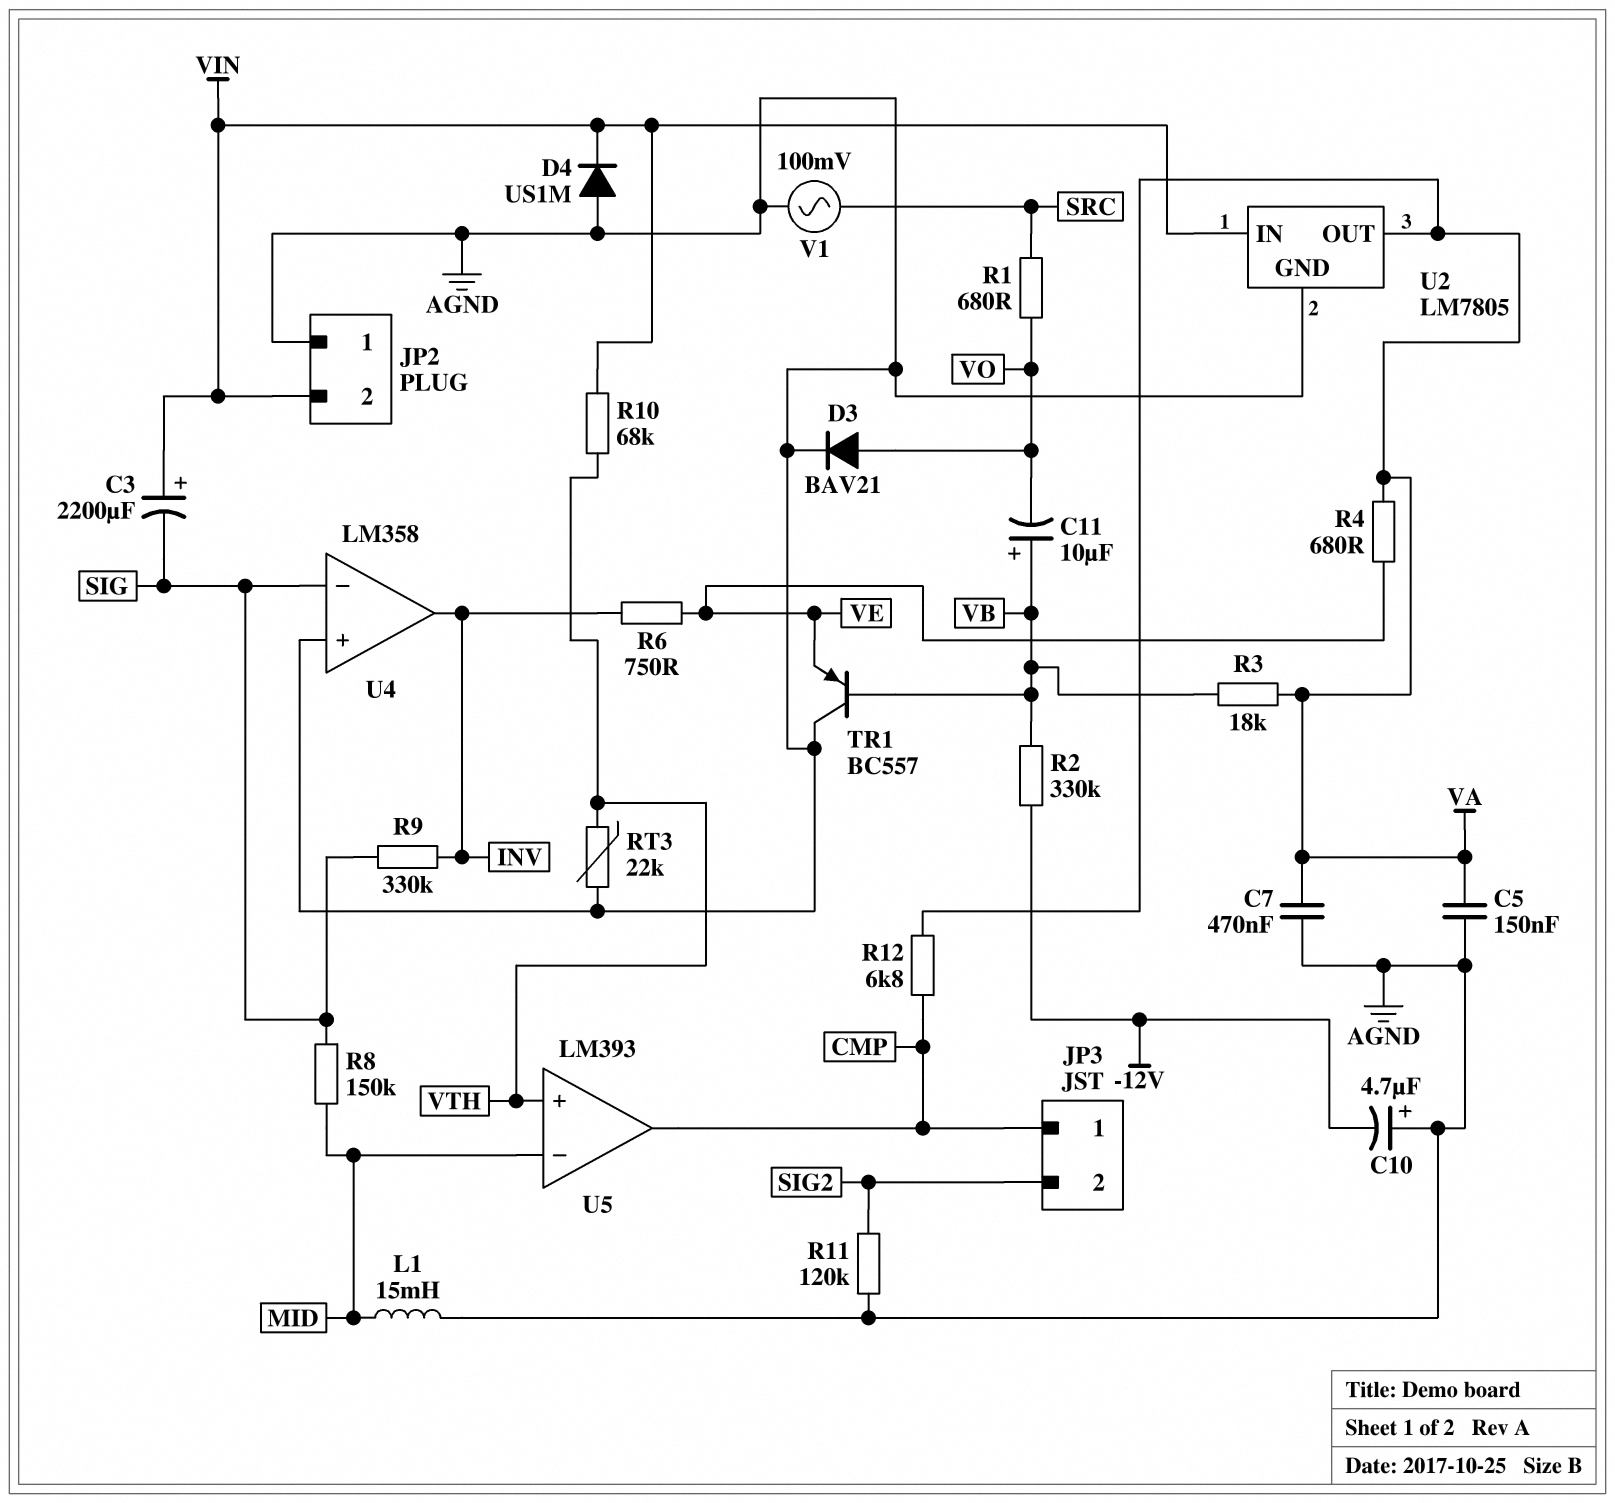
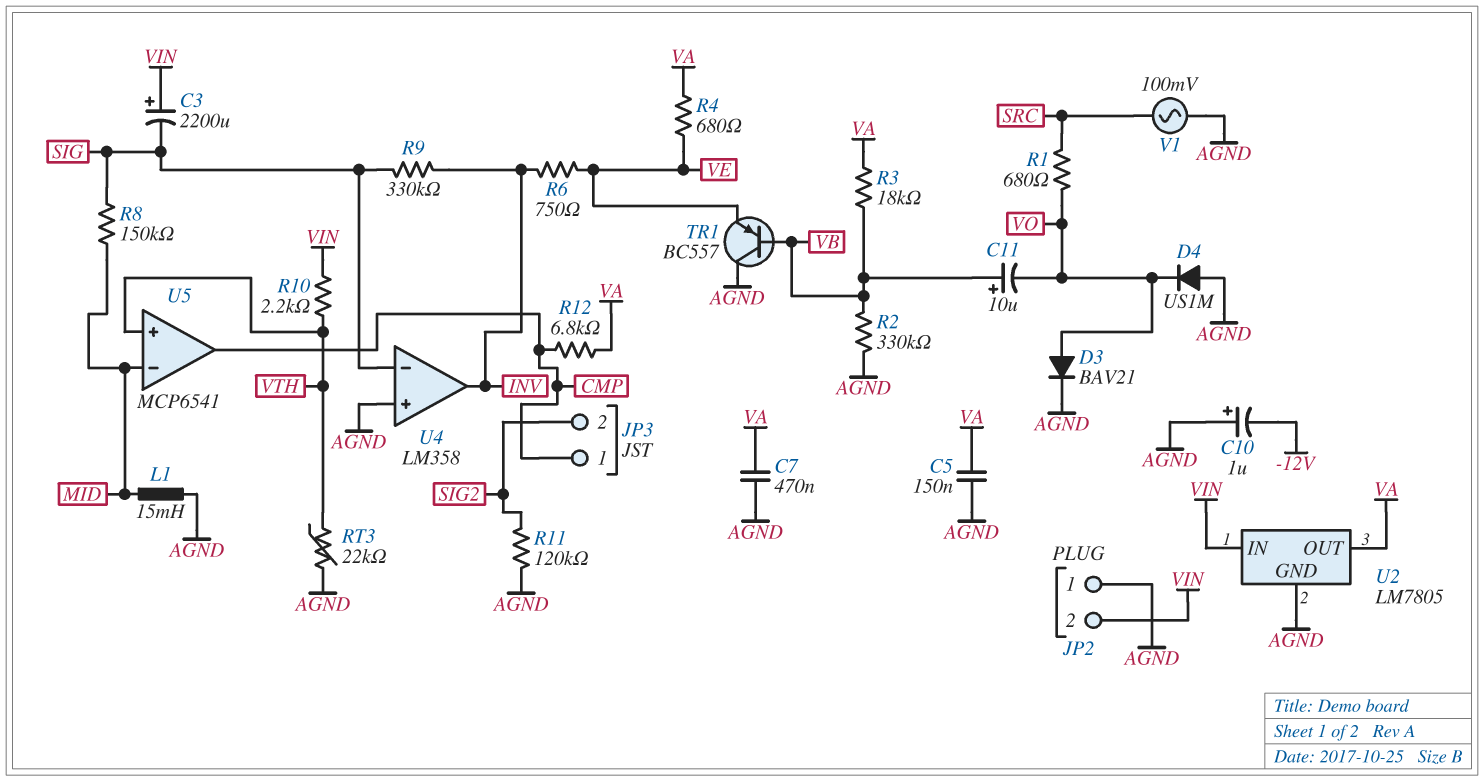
C10: 4.7uF (plus AGND, minus -12V) -> 1uF (plus AGND, minus -12V)
D4: diode US1M (A AGND, K VIN) -> diode US1M (A AGND, K VO)
R2: 330k (-12V, VB) -> 330k (AGND, VB)
R10: 68k (VIN, VTH) -> 2.2k (VIN, VTH)
U5: LM393 -> MCP6541

